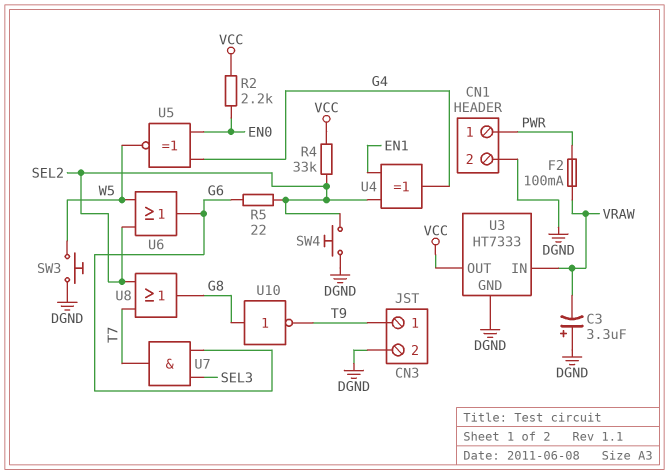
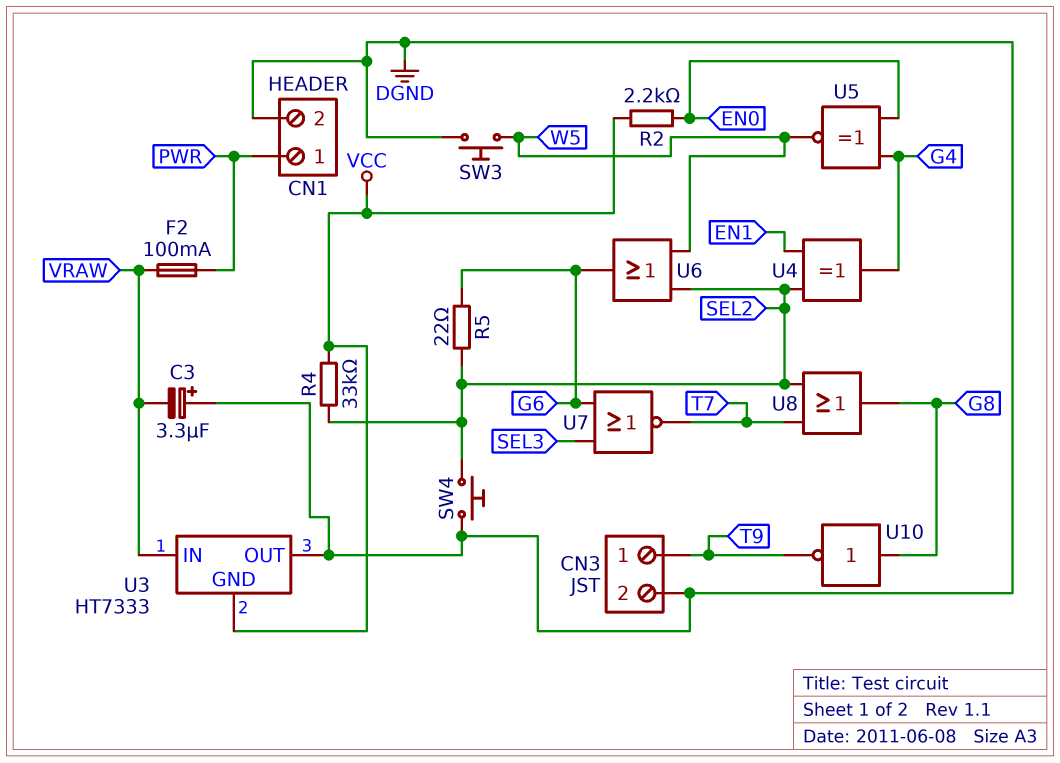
U3 pin GND: DGND -> VCC
U3 pin OUT: VCC -> DGND
U7: AND (in G6, in SEL3, out T7) -> NOR (in G6, in SEL3, out T7)

